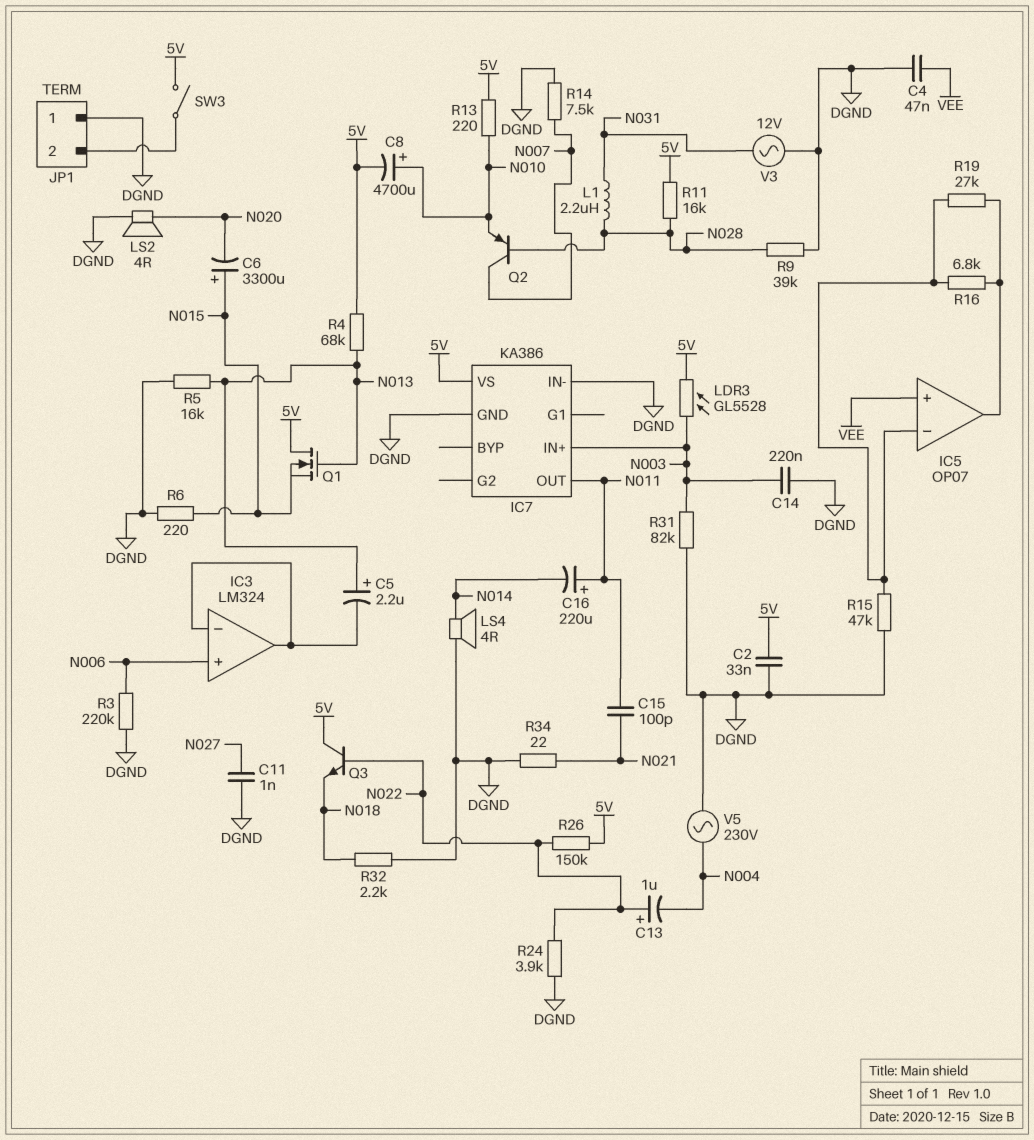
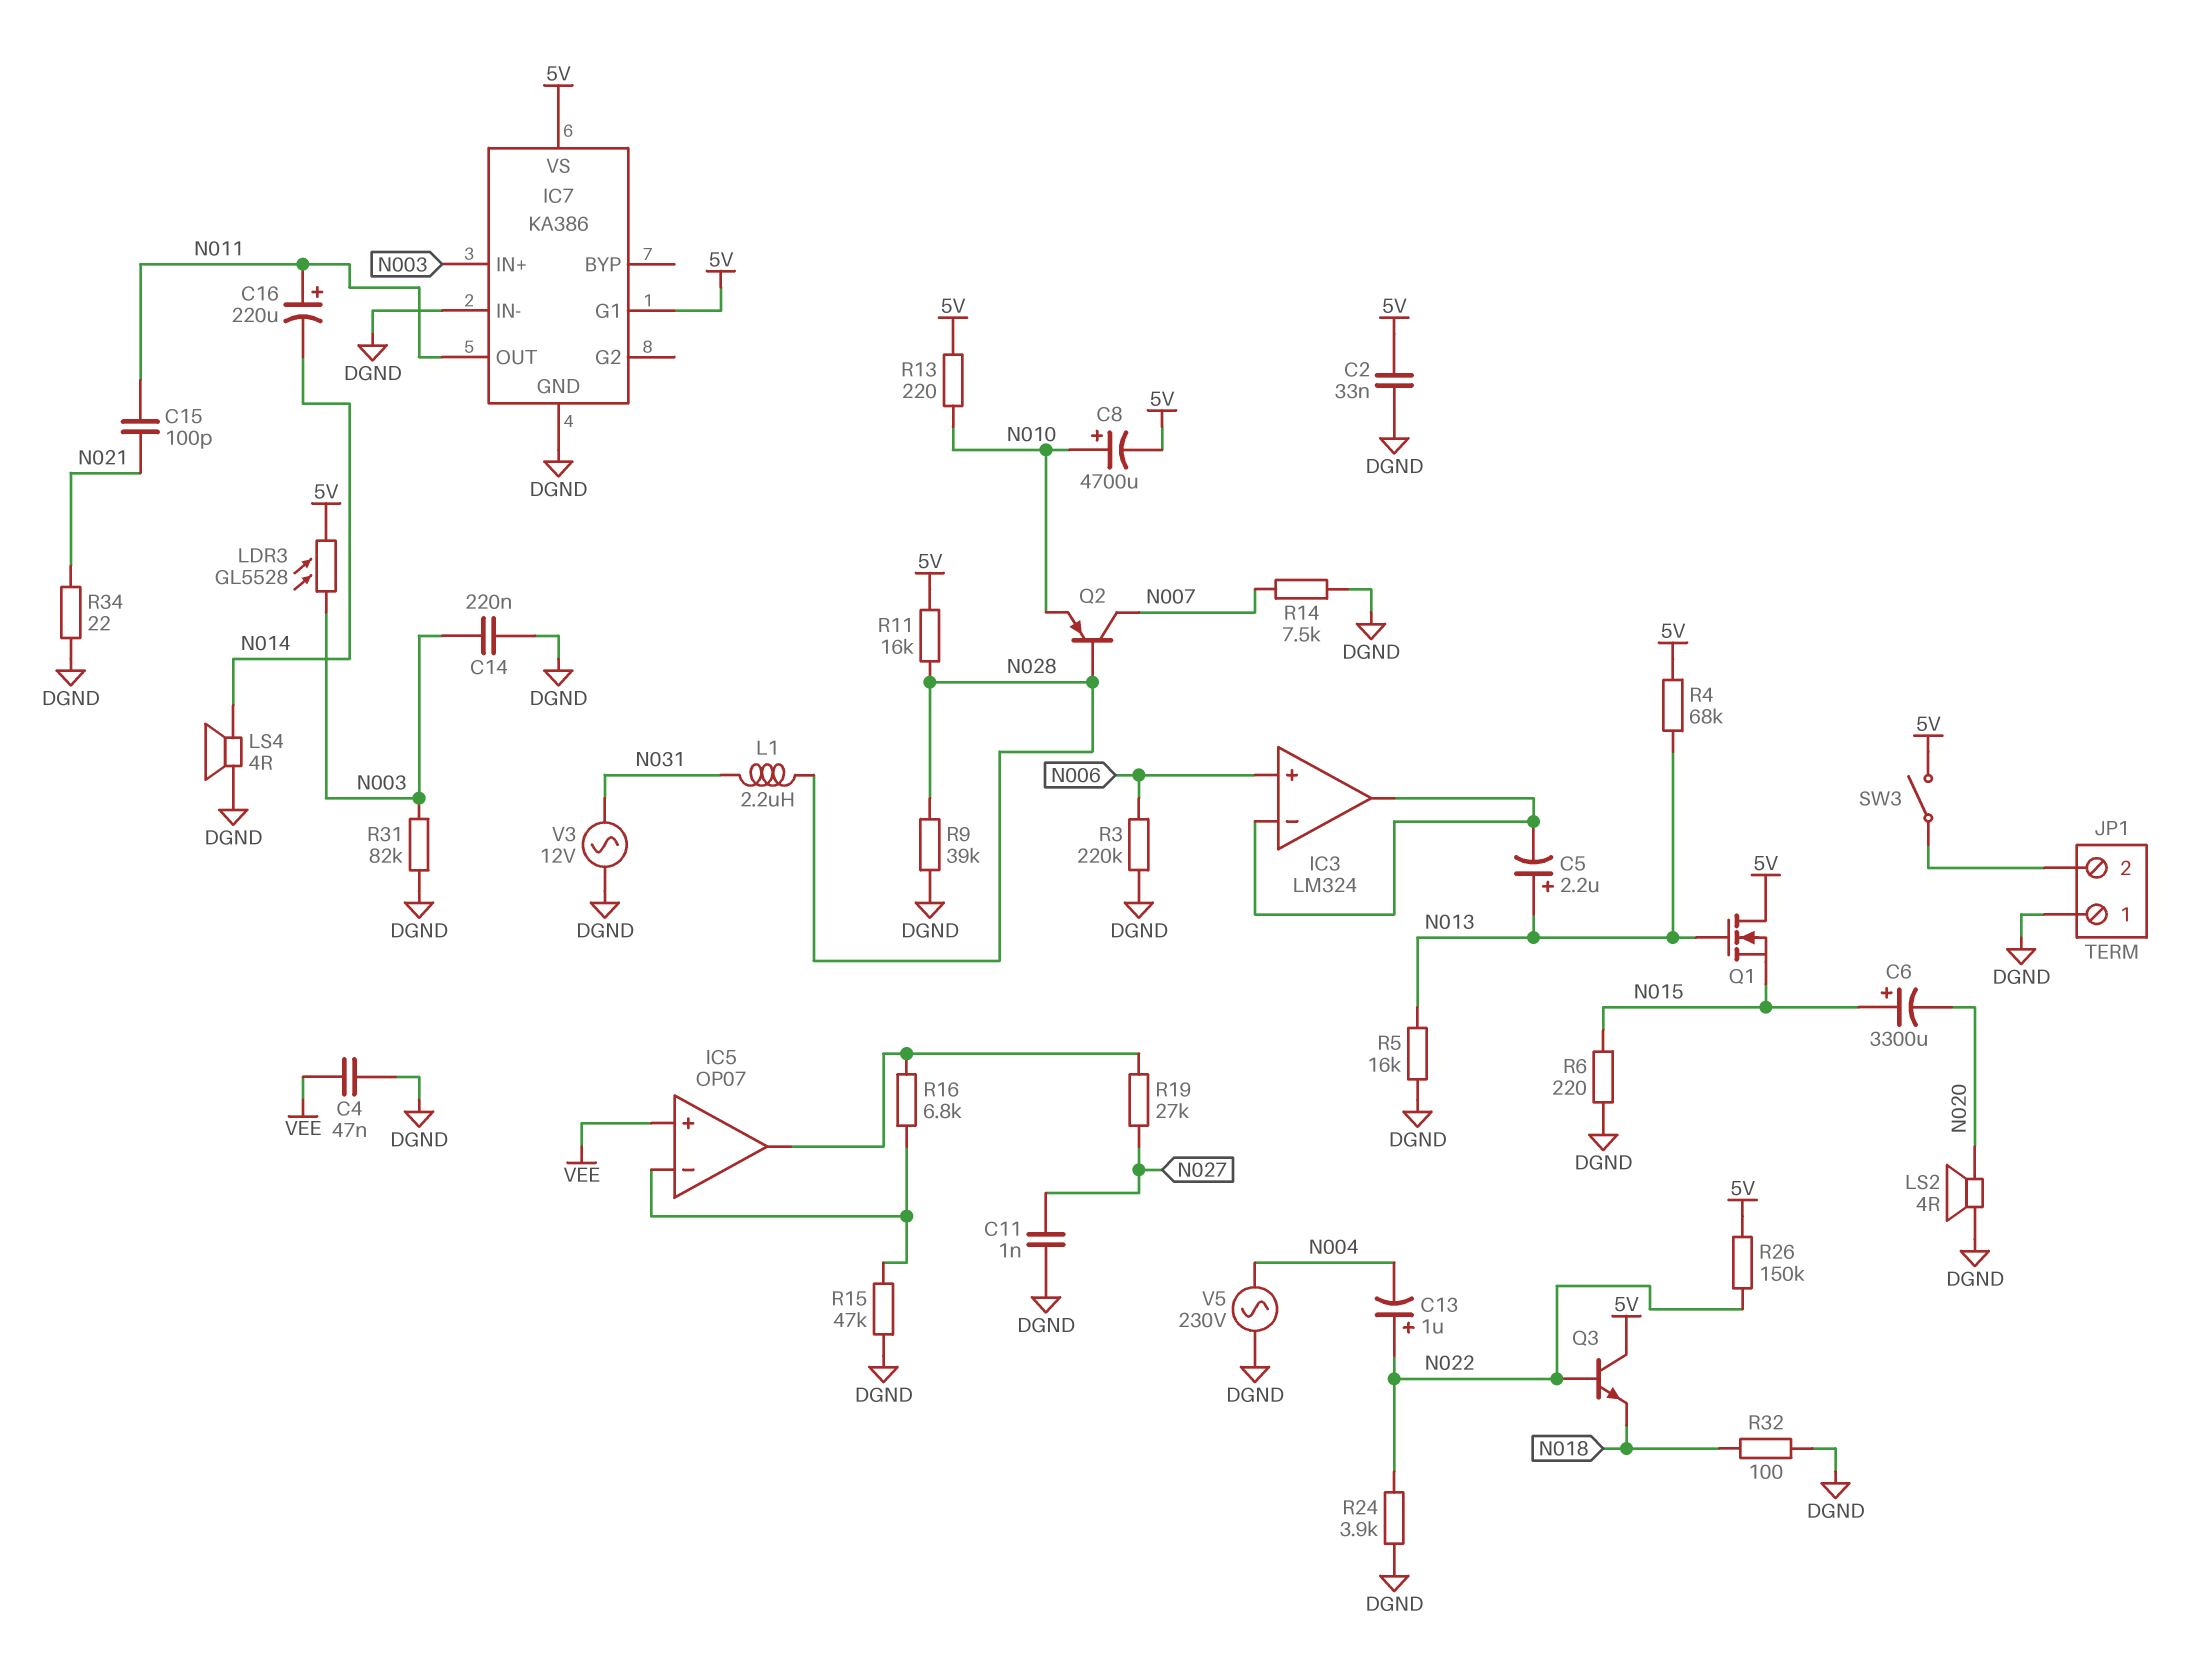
IC7 pin G1: none -> 5V
R19: 27k (IC5/in-, IC5/out) -> 27k (IC5/out, N027)
R32: 2.2k (DGND, N018) -> 100 (DGND, N018)

